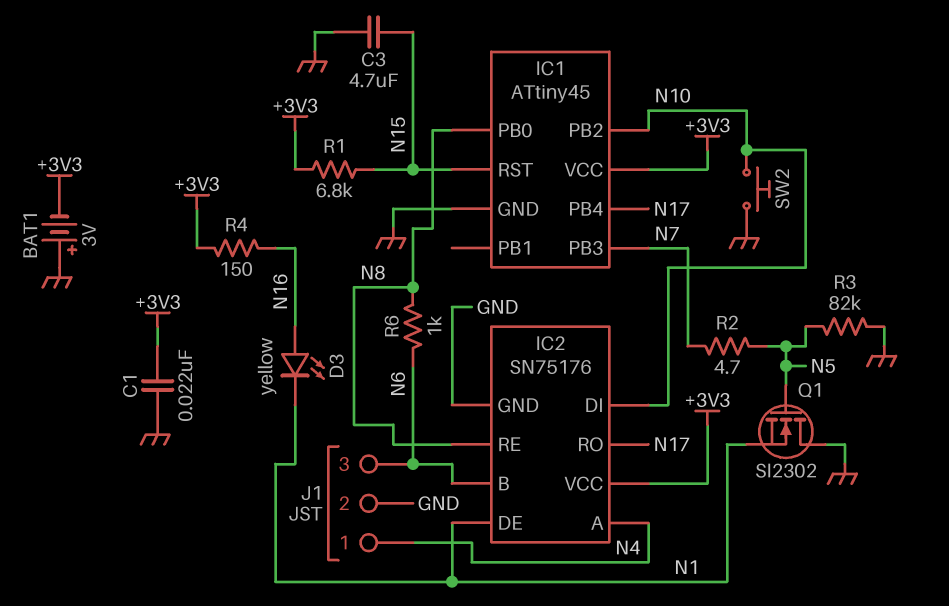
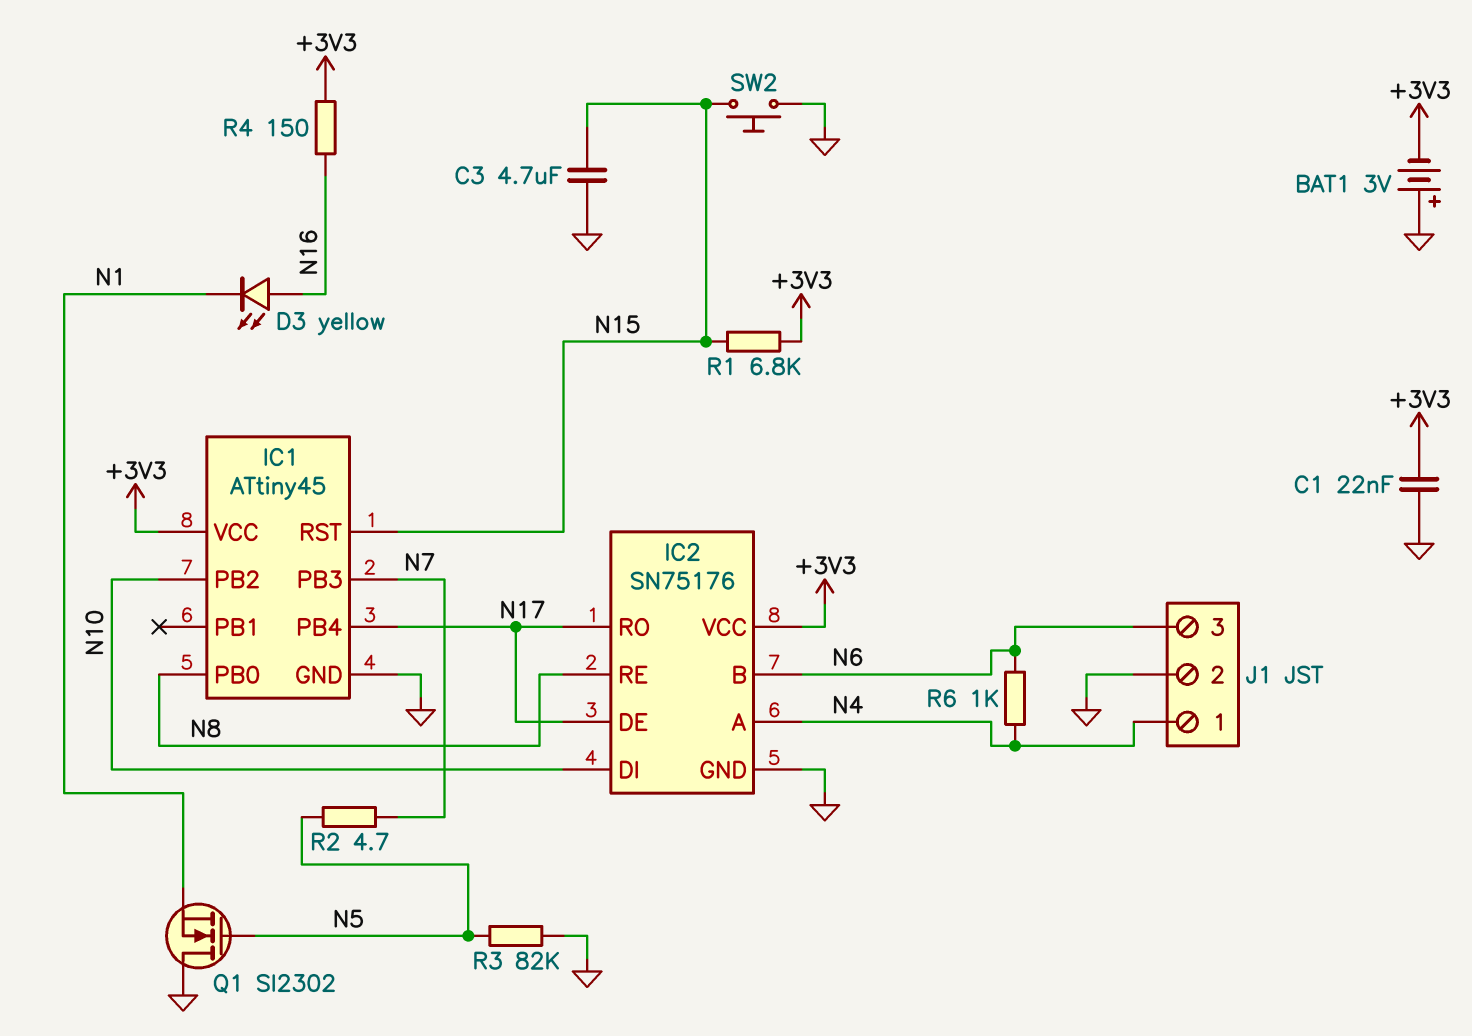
IC2 pin DE: N1 -> N17
R6: 1k (N6, N8) -> 1k (N4, N6)
SW2: button (GND, N10) -> button (GND, N15)

